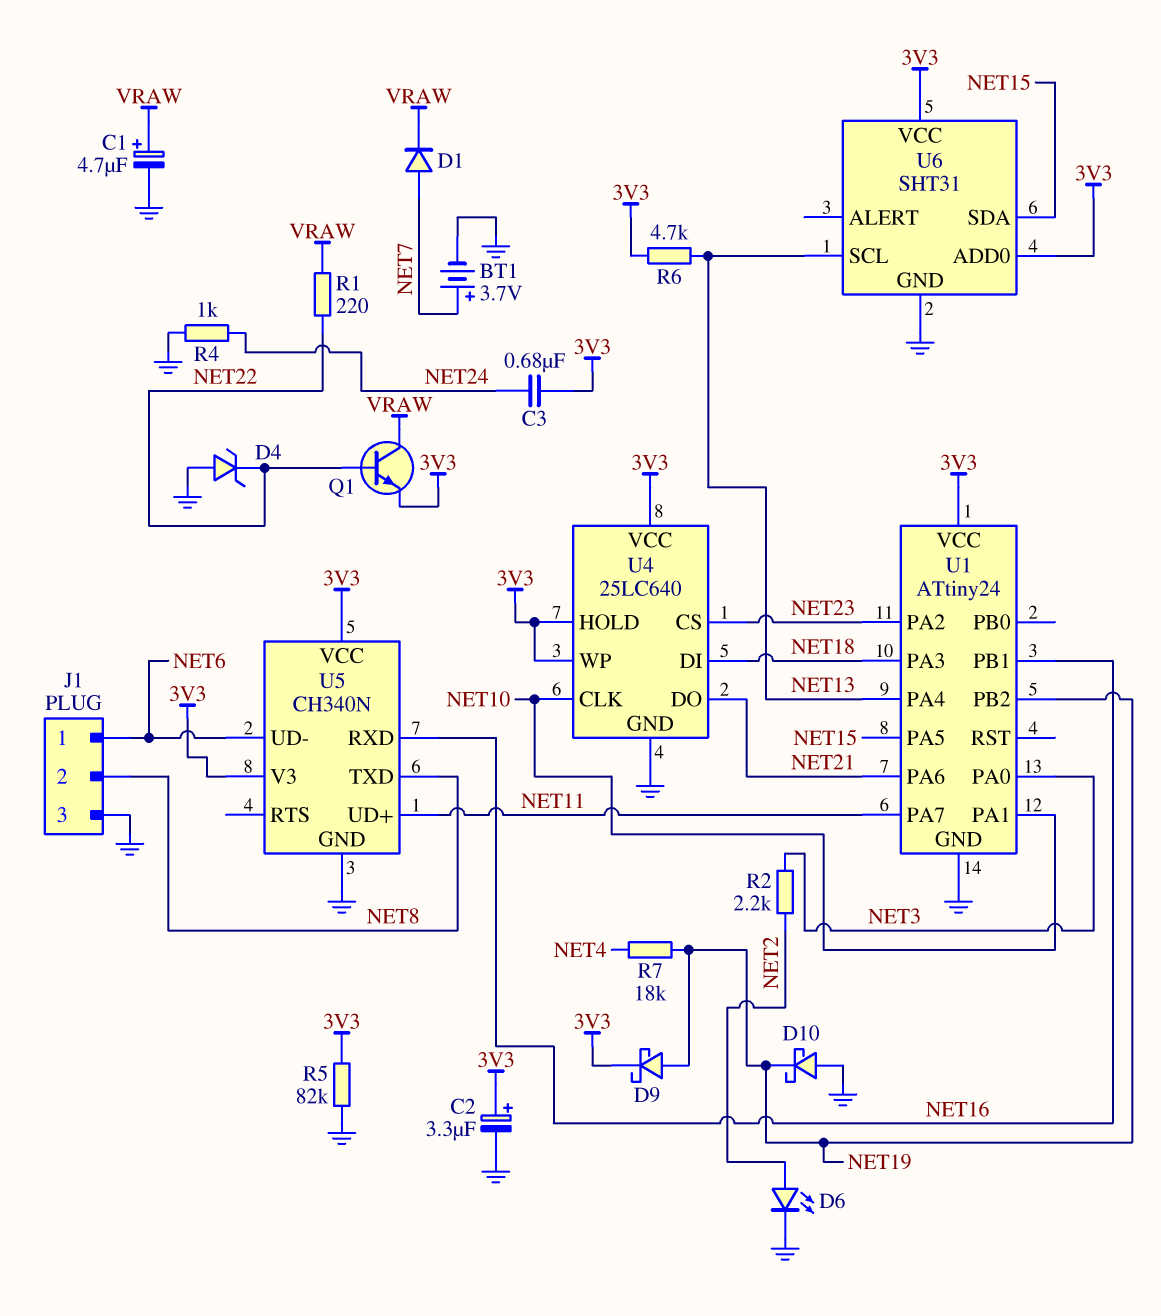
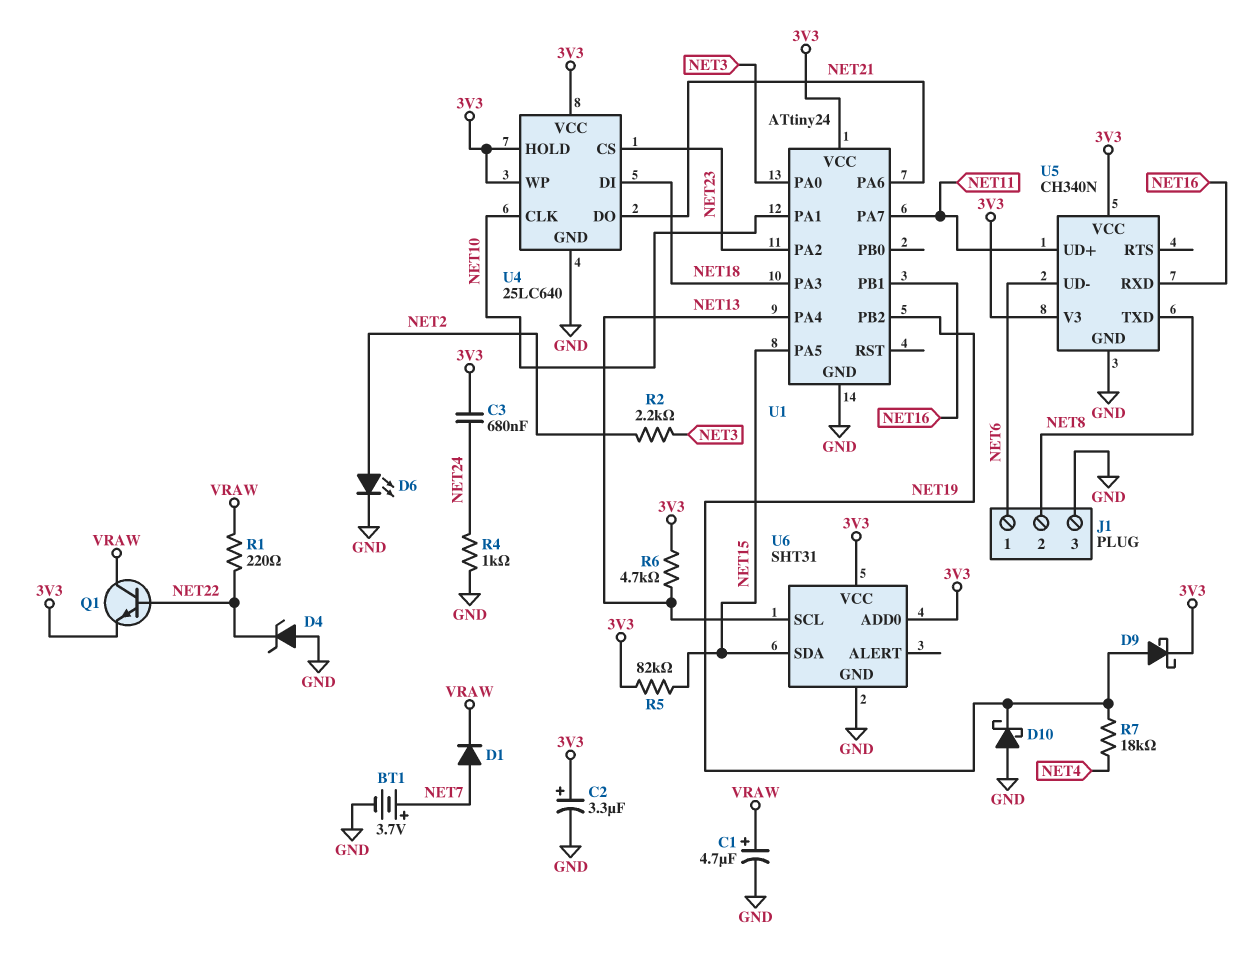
R5: 82k (3V3, GND) -> 82k (3V3, NET15)

